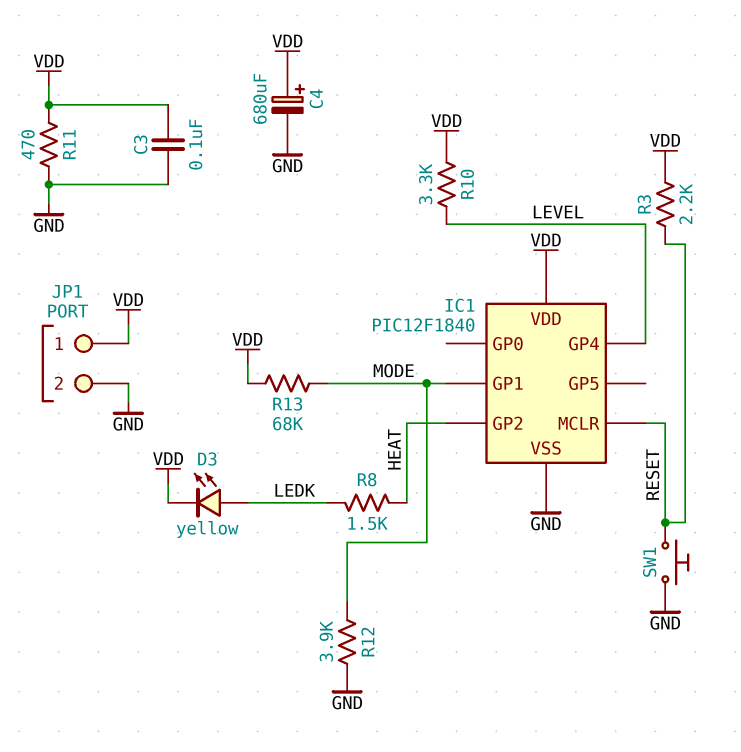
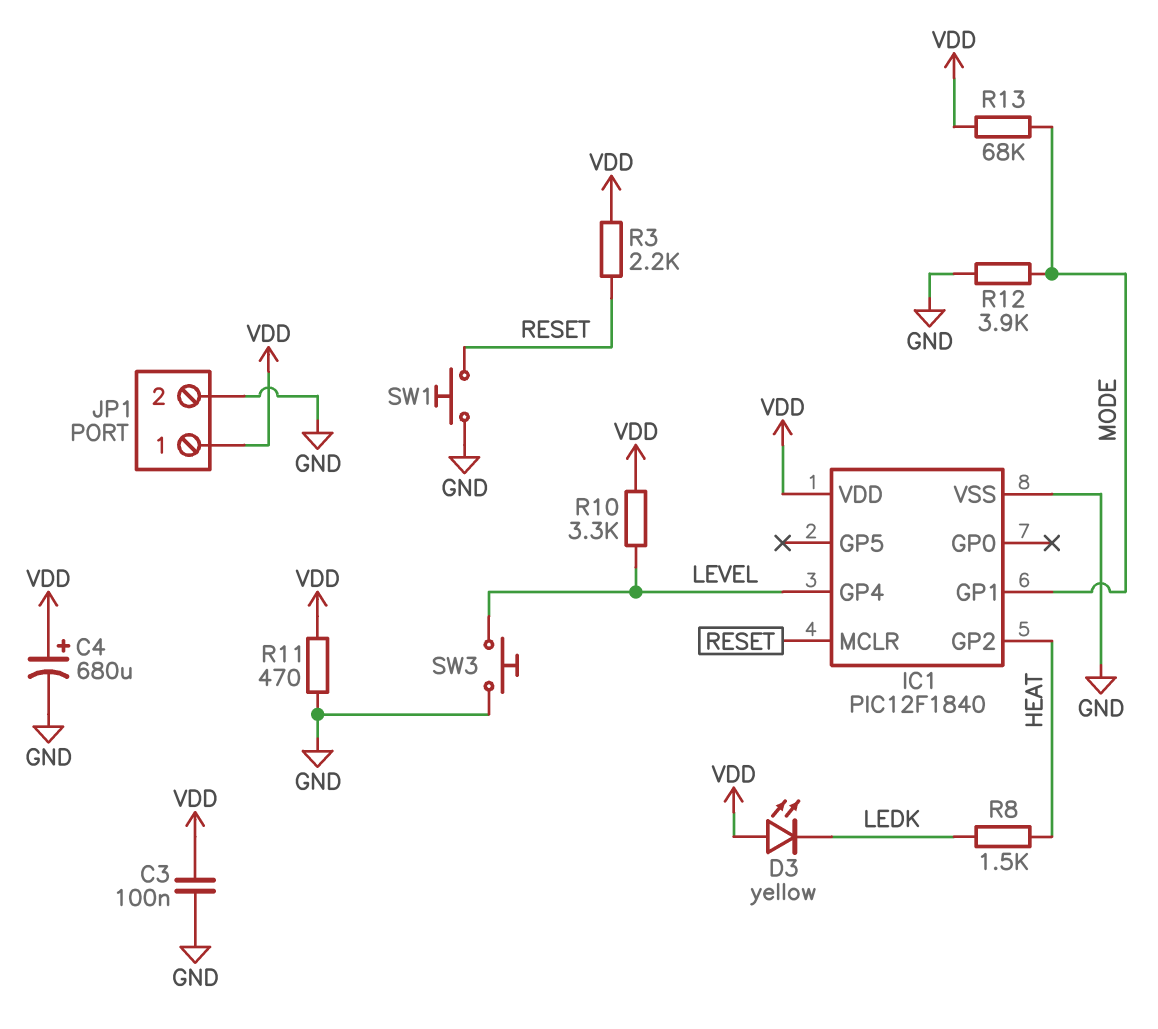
D3: LED yellow (A LEDK, K VDD) -> LED yellow (A VDD, K LEDK)
SW3: none -> button (GND, LEVEL)

